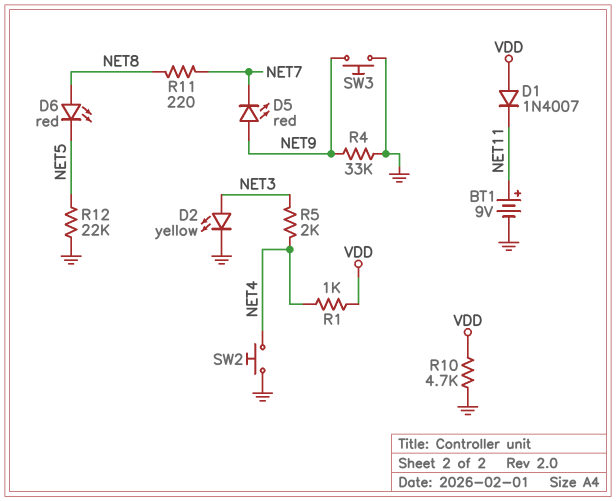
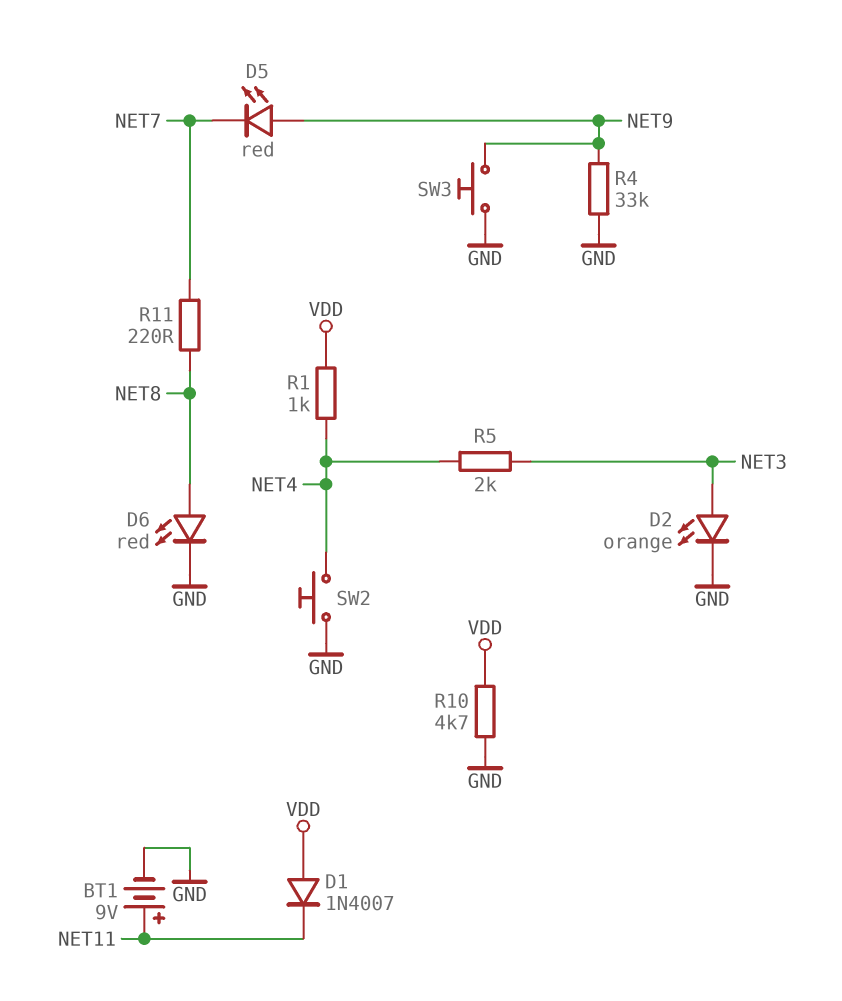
D2: LED yellow (A NET3, K GND) -> LED orange (A NET3, K GND)
D6: LED red (A NET8, K NET5) -> LED red (A NET8, K GND)
R12: 22k (GND, NET5) -> none

